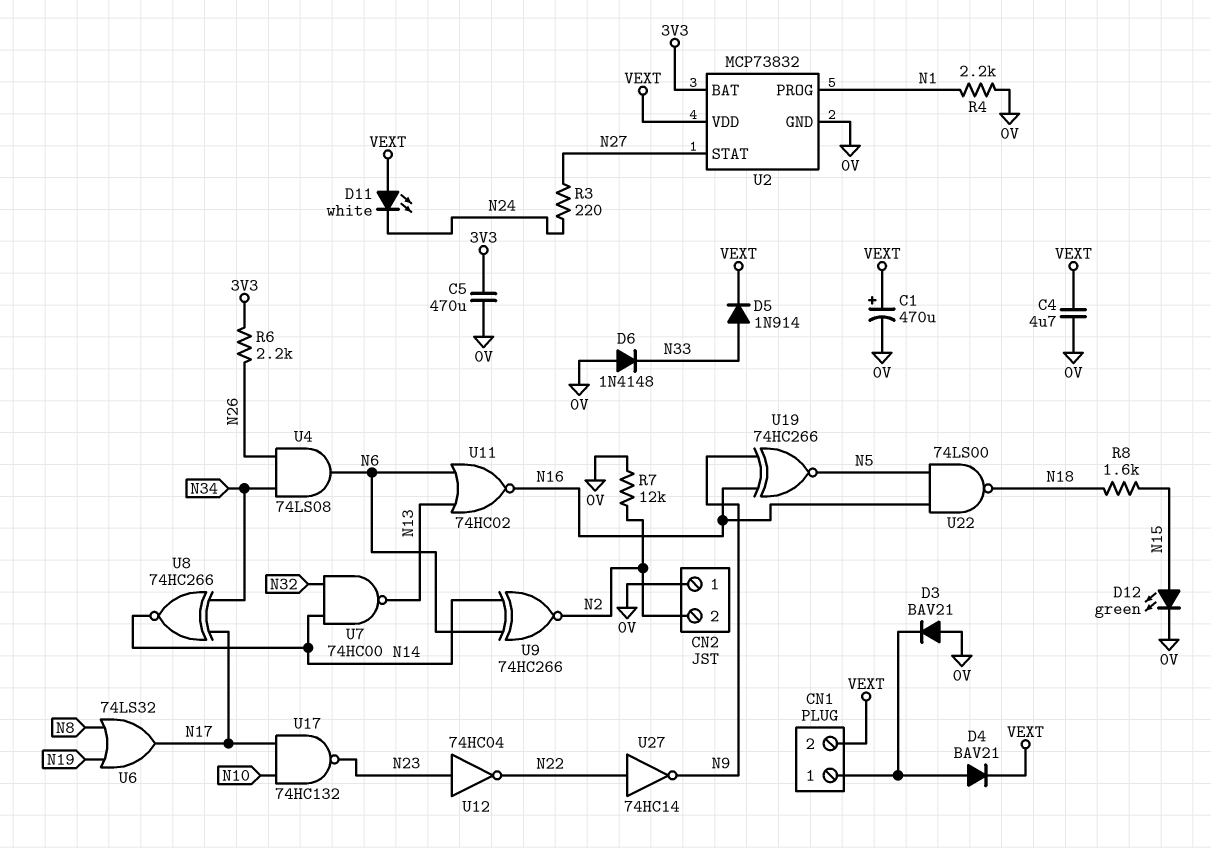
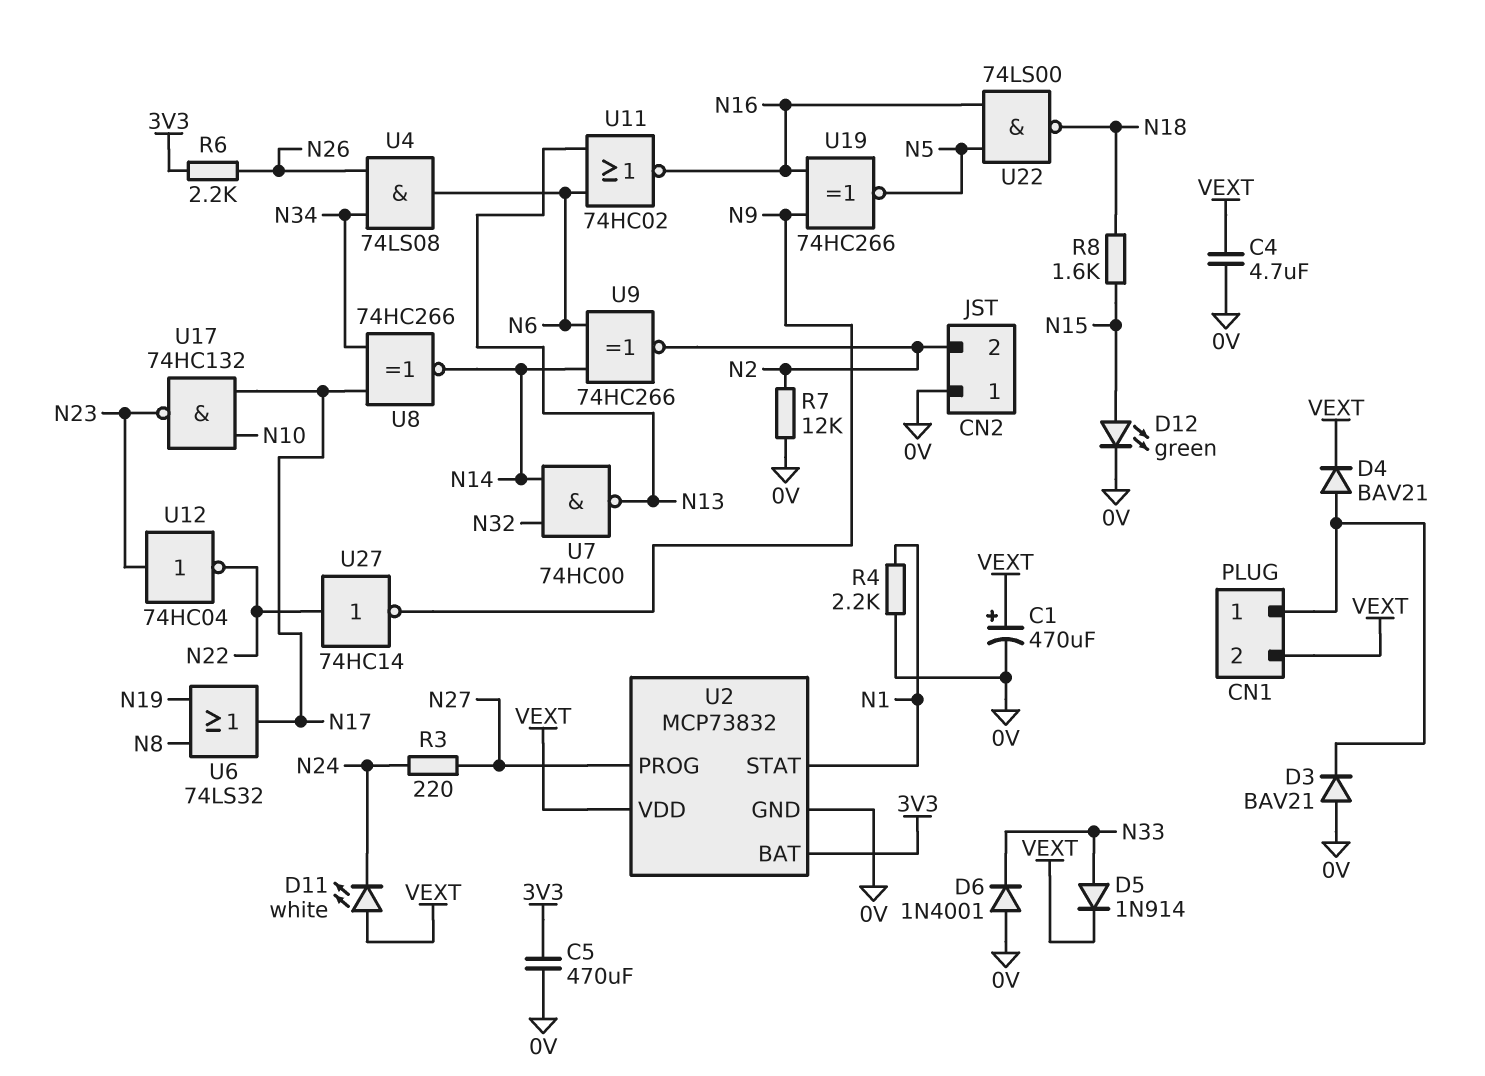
D6: diode 1N4148 (A 0V, K N33) -> diode 1N4001 (A 0V, K N33)
U2 pin PROG: N1 -> N27
U2 pin STAT: N27 -> N1

